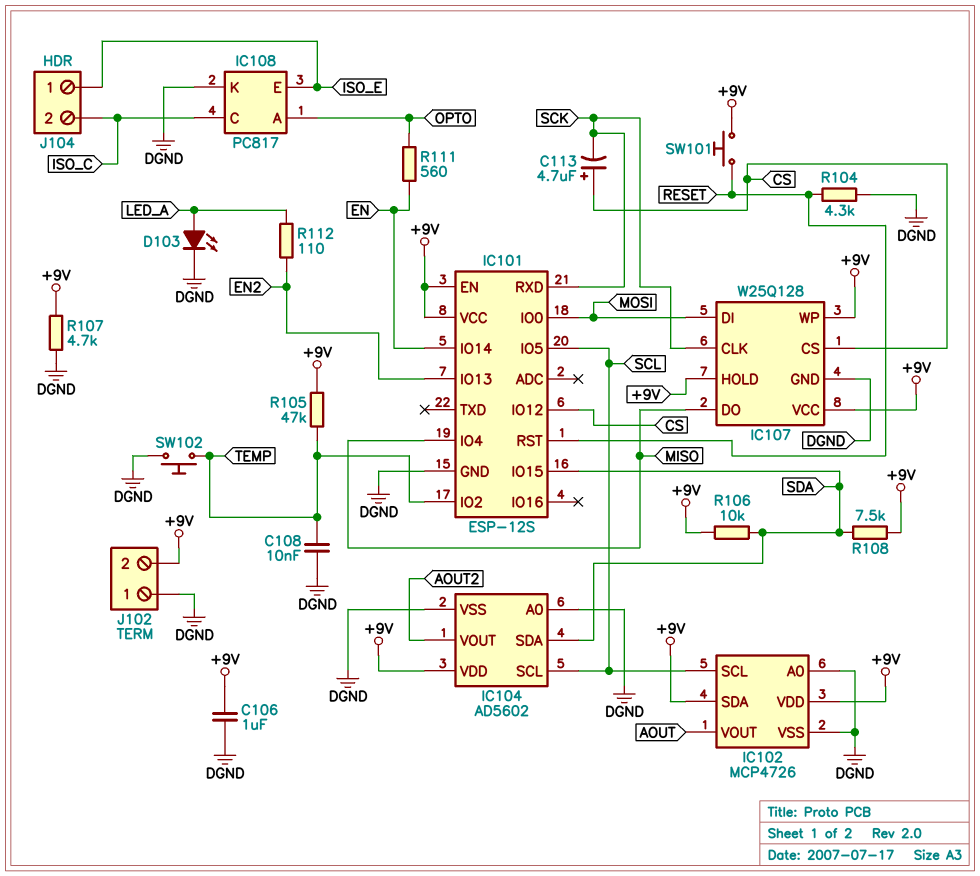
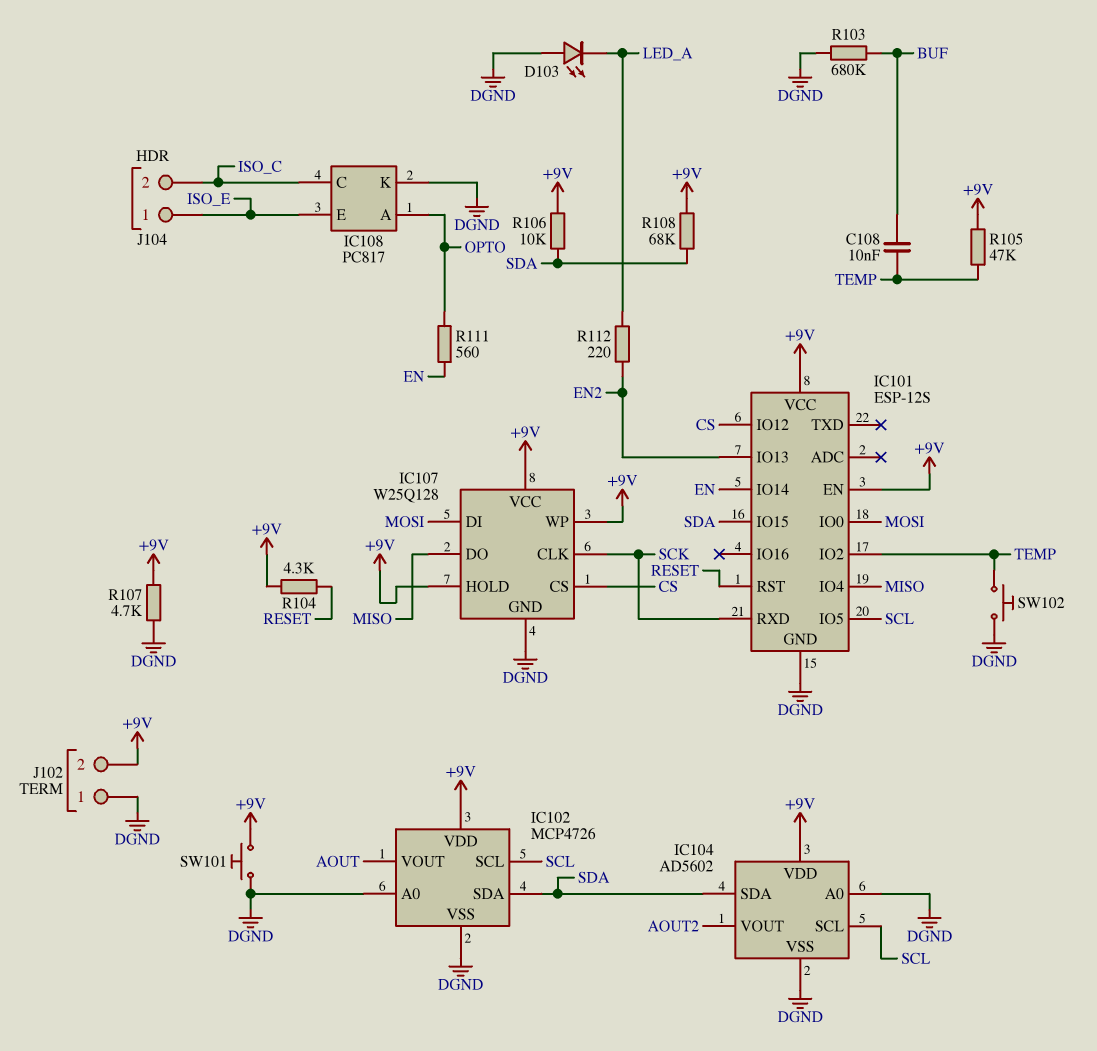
C106: 1uF (+9V, DGND) -> none
C108: 10nF (DGND, TEMP) -> 10nF (BUF, TEMP)
C113: 4.7uF (plus CS, minus SCK) -> none
D103: LED (A LED_A, K DGND) -> LED (A DGND, K LED_A)
IC102 pin SDA: +9V -> SDA
R103: none -> 680k (BUF, DGND)
R104: 4.3k (DGND, RESET) -> 4.3k (+9V, RESET)
R108: 7.5k (+9V, SDA) -> 68k (+9V, SDA)
R112: 110 (EN2, LED_A) -> 220 (EN2, LED_A)
SW101: button (+9V, RESET) -> button (+9V, DGND)

